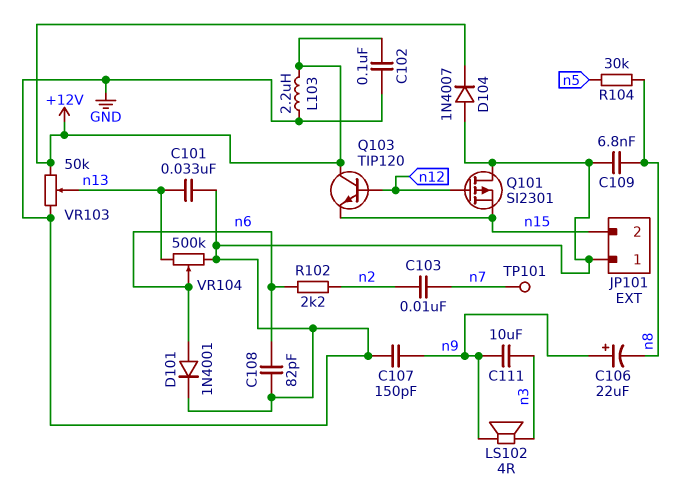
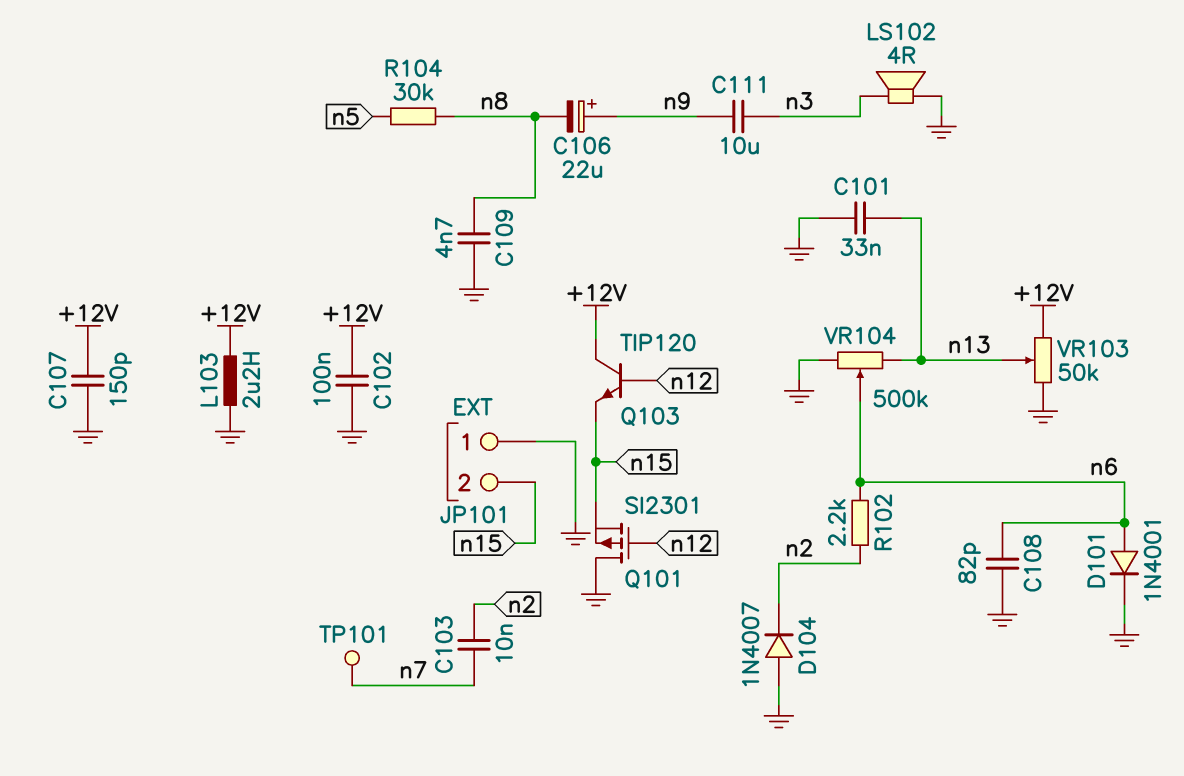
C107: 150pF (GND, n9) -> 150pF (+12V, GND)
C109: 6.8nF (GND, n8) -> 4.7nF (GND, n8)
D104: diode 1N4007 (A GND, K +12V) -> diode 1N4007 (A GND, K n2)
LS102: speaker 4R (n3, n9) -> speaker 4R (GND, n3)

